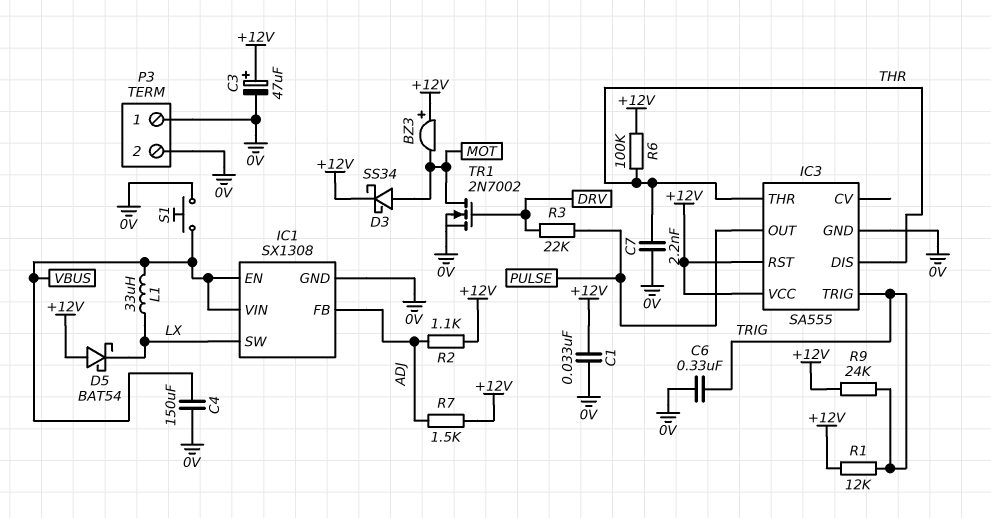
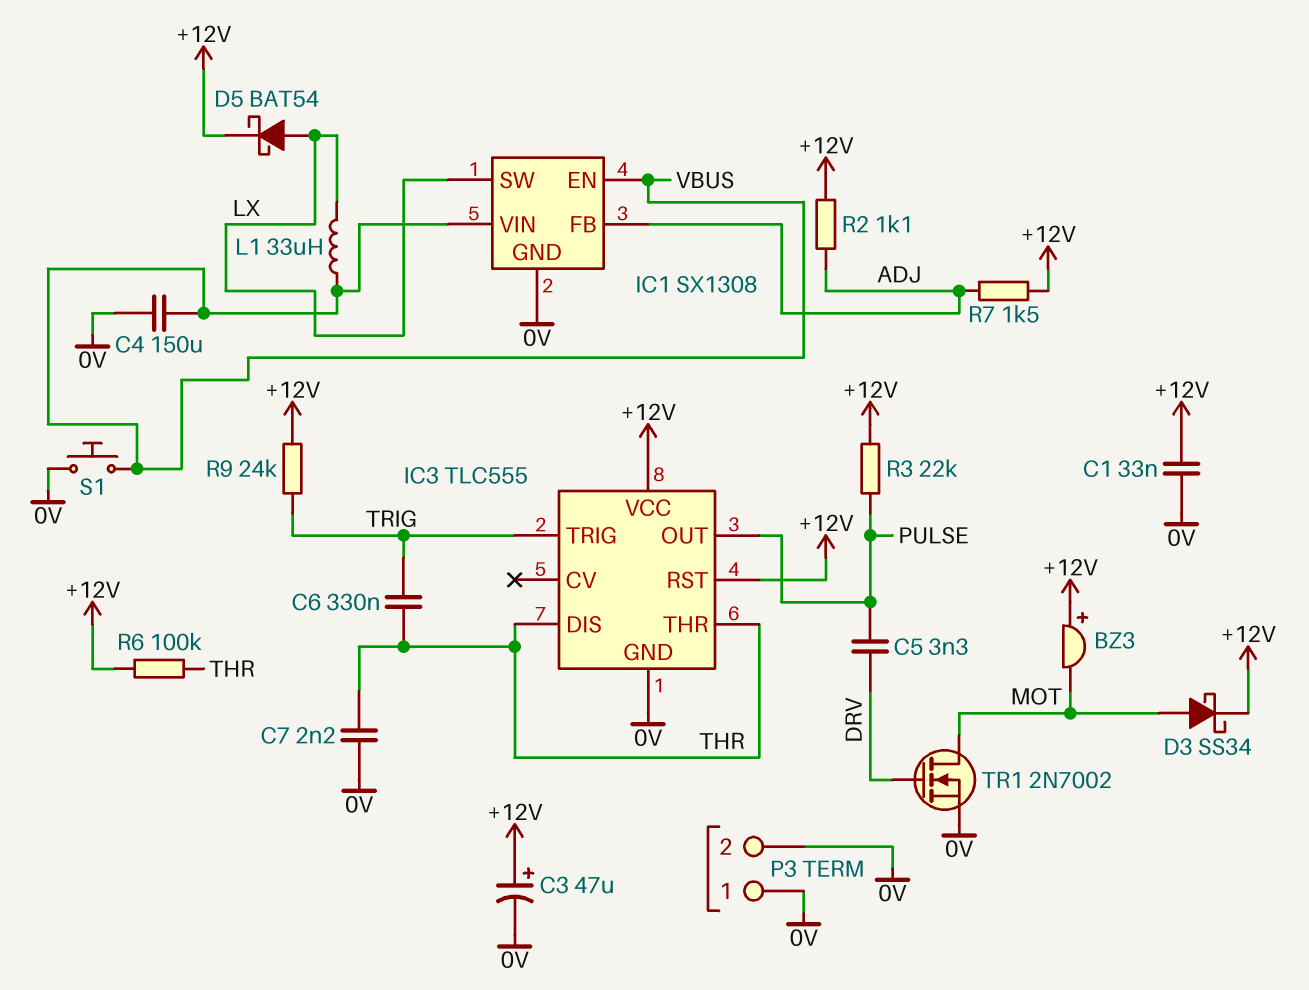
C5: none -> 3.3nF (DRV, PULSE)
C6: 330nF (0V, TRIG) -> 330nF (THR, TRIG)
D5: schottky BAT54 (A +12V, K LX) -> schottky BAT54 (A LX, K +12V)
IC3: SA555 -> TLC555
R1: 12k (+12V, TRIG) -> none
R3: 22k (DRV, PULSE) -> 22k (+12V, PULSE)

